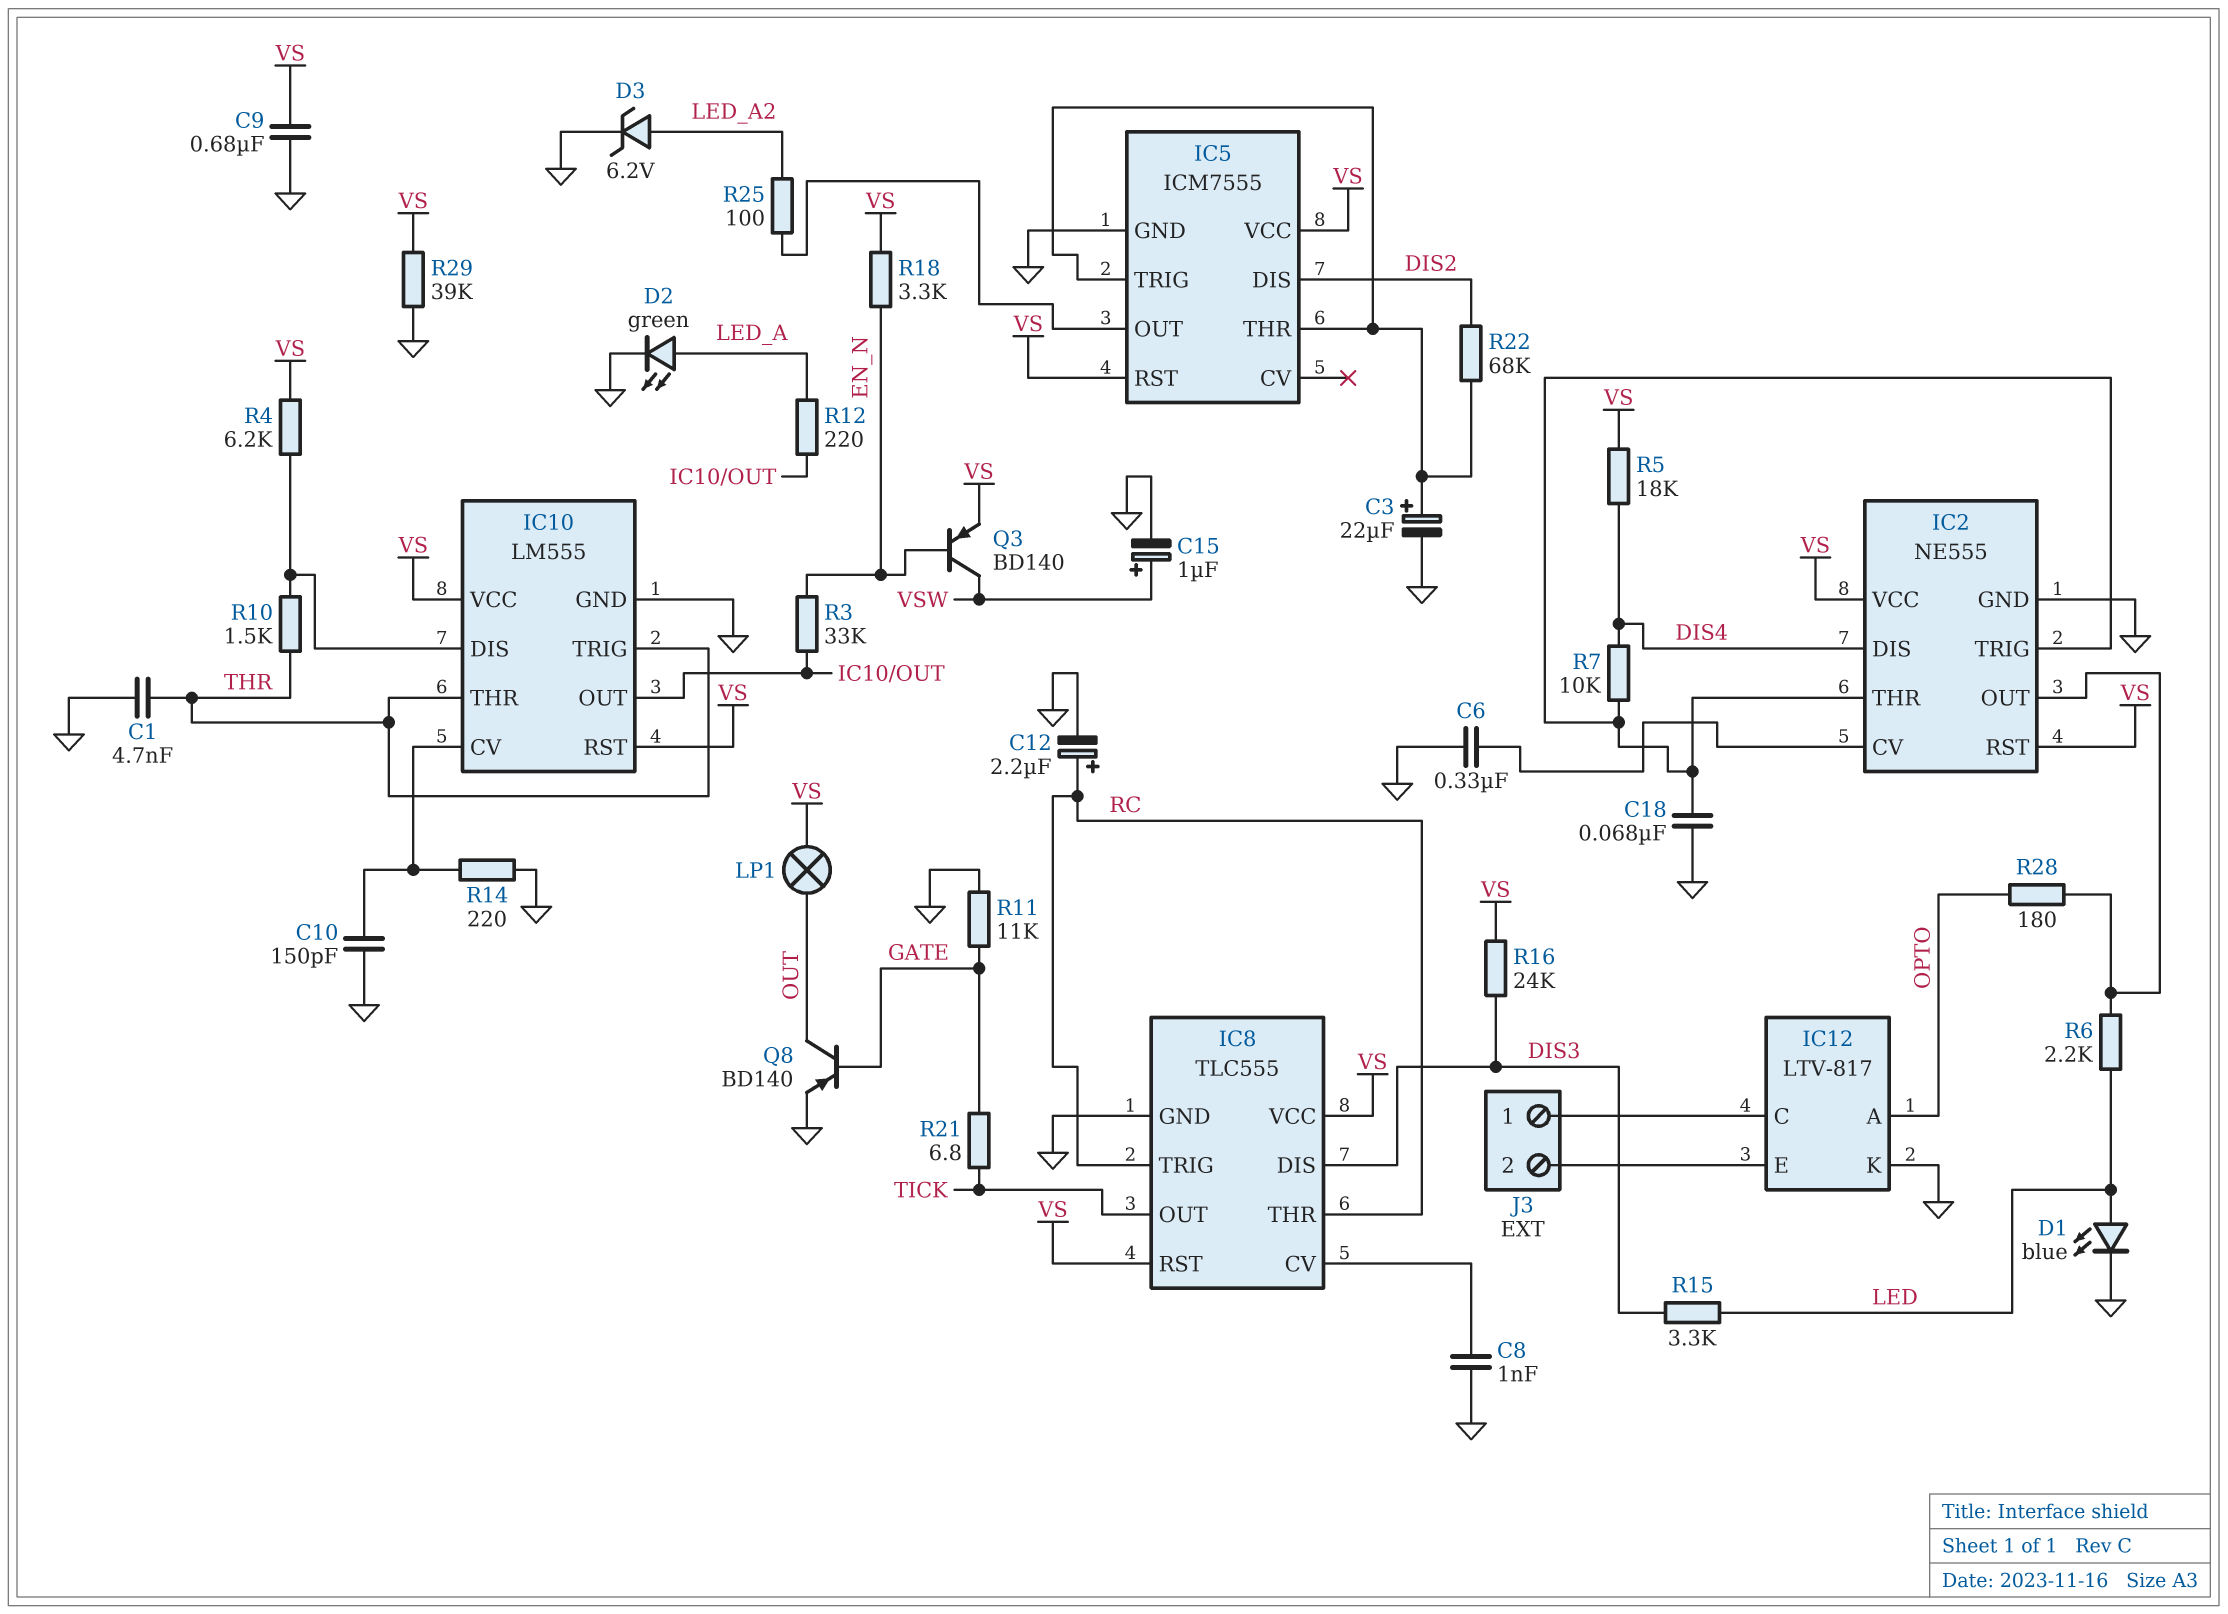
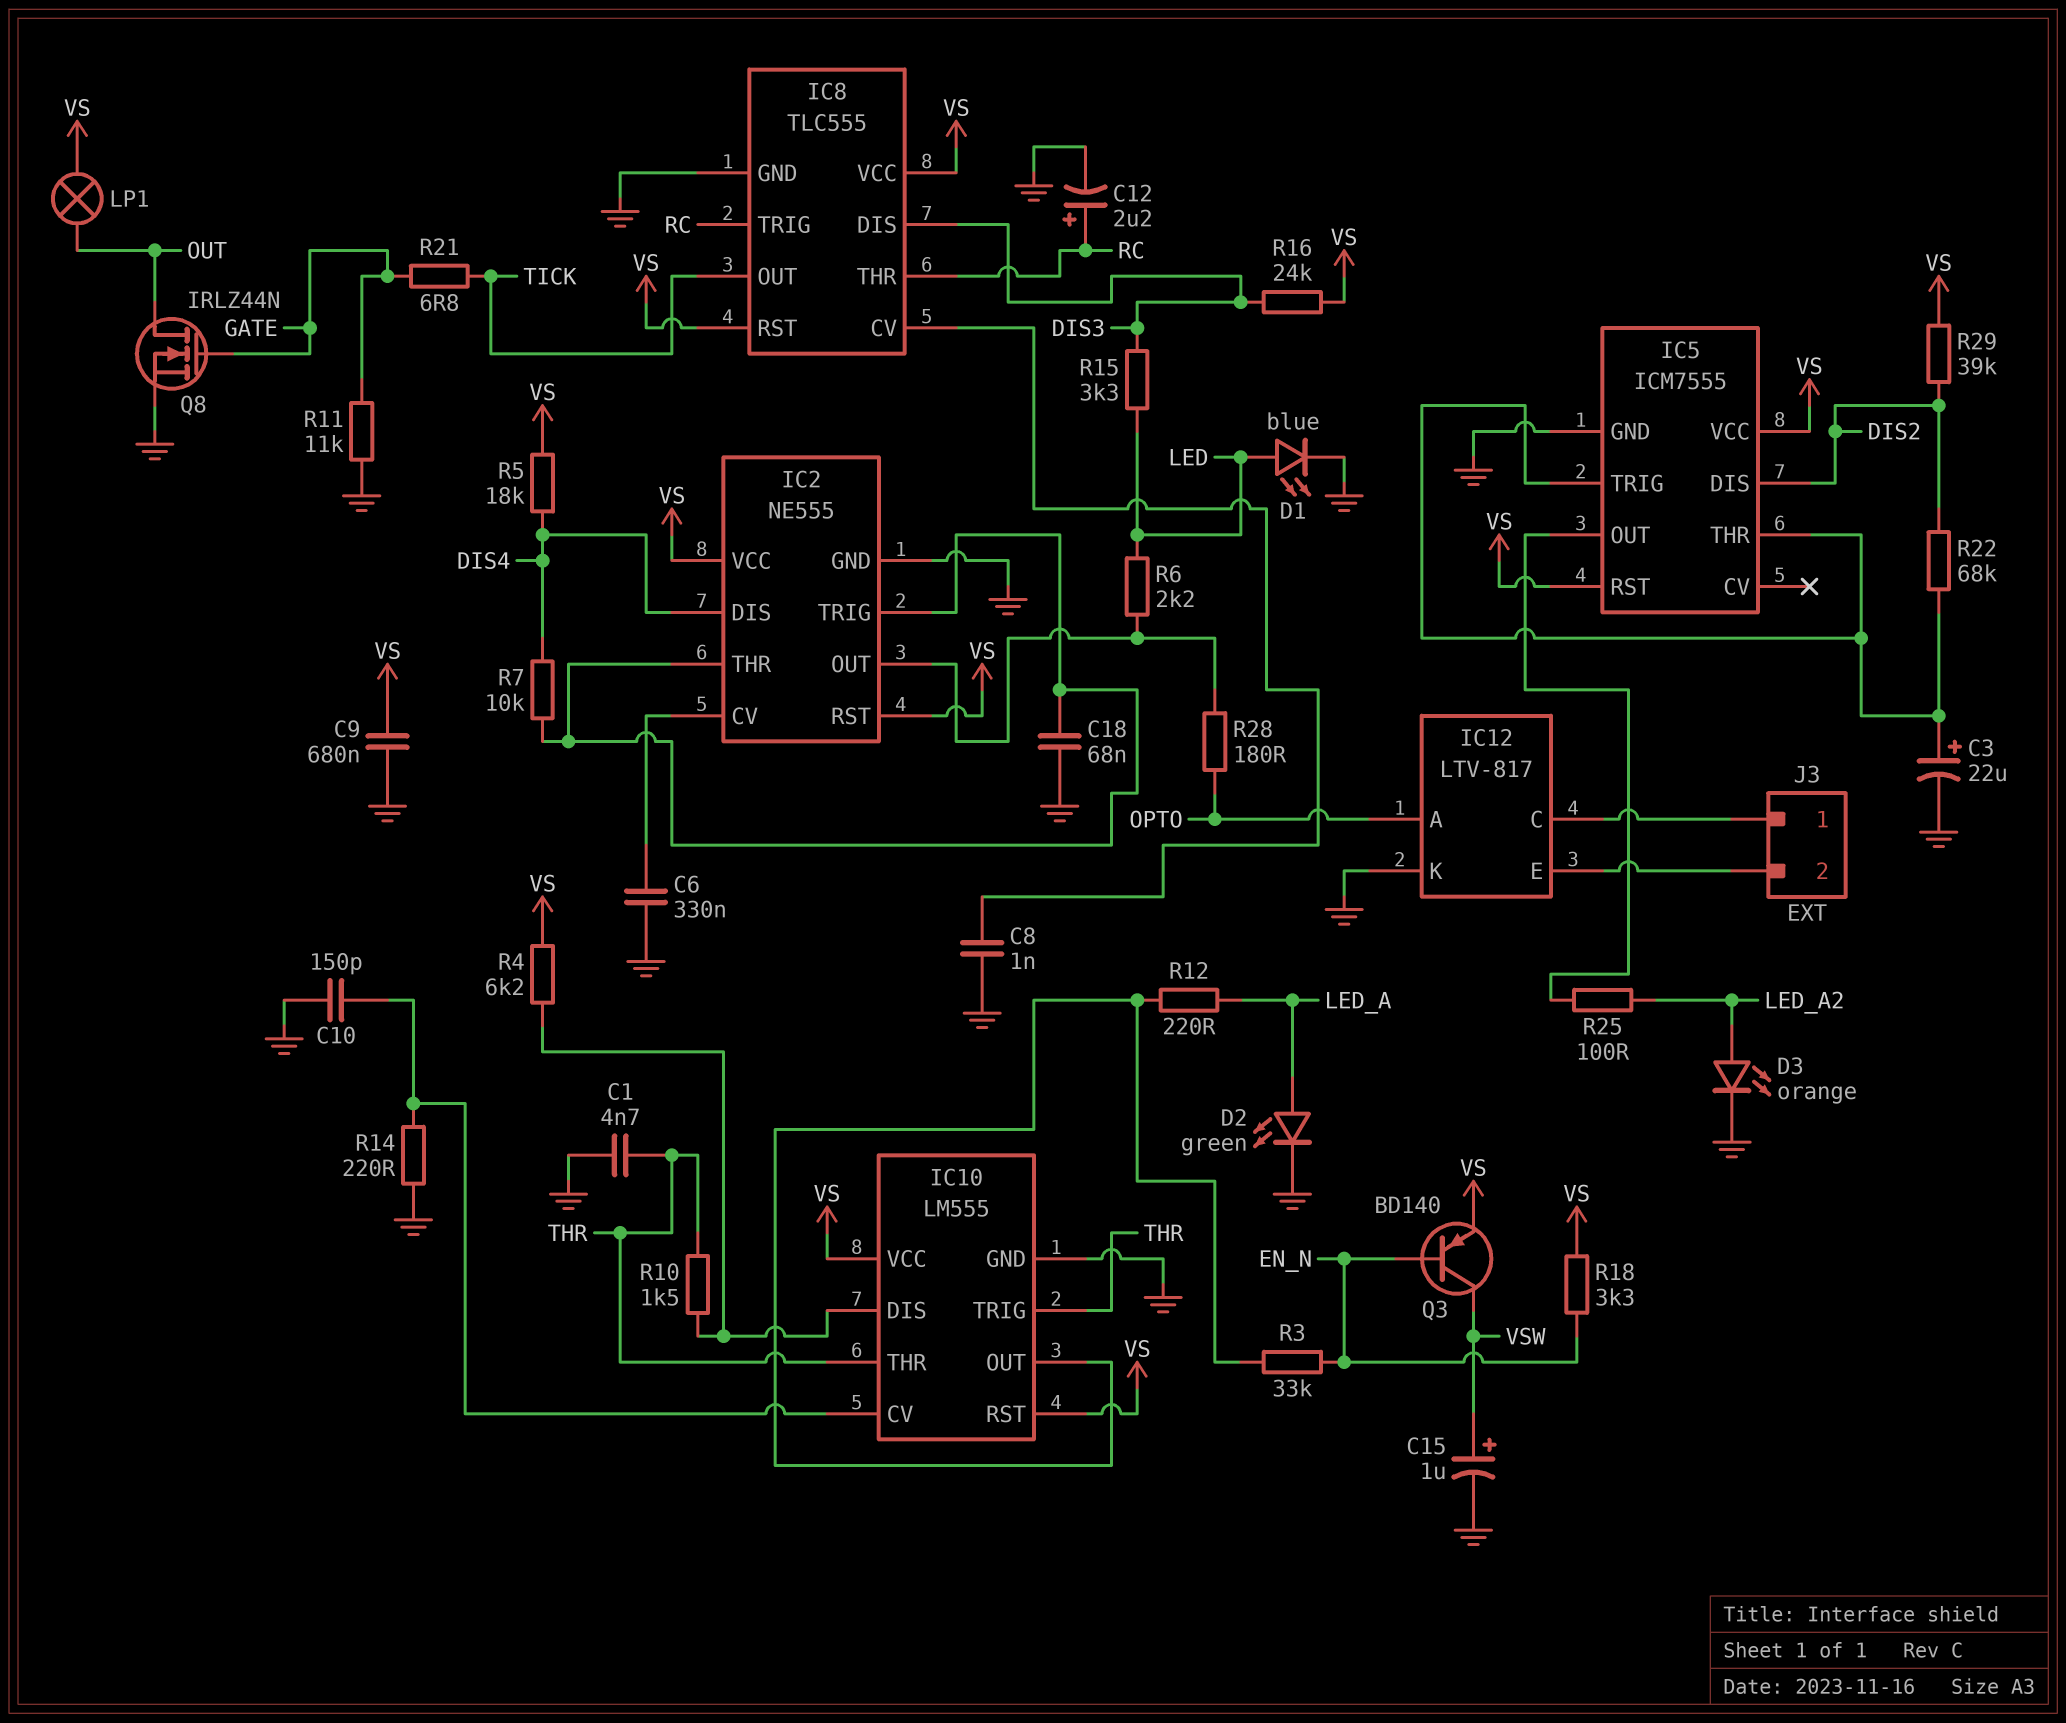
D3: zener 6.2V (A LED_A2, K GND) -> LED orange (A LED_A2, K GND)
Q8: PNP BD140 (B GATE, C OUT, E GND) -> NMOS IRLZ44N (G GATE, D OUT, S GND)
R29: 39k (GND, VS) -> 39k (DIS2, VS)

